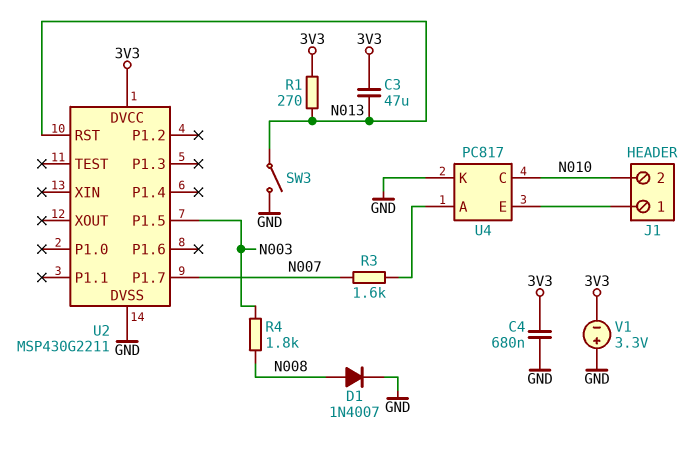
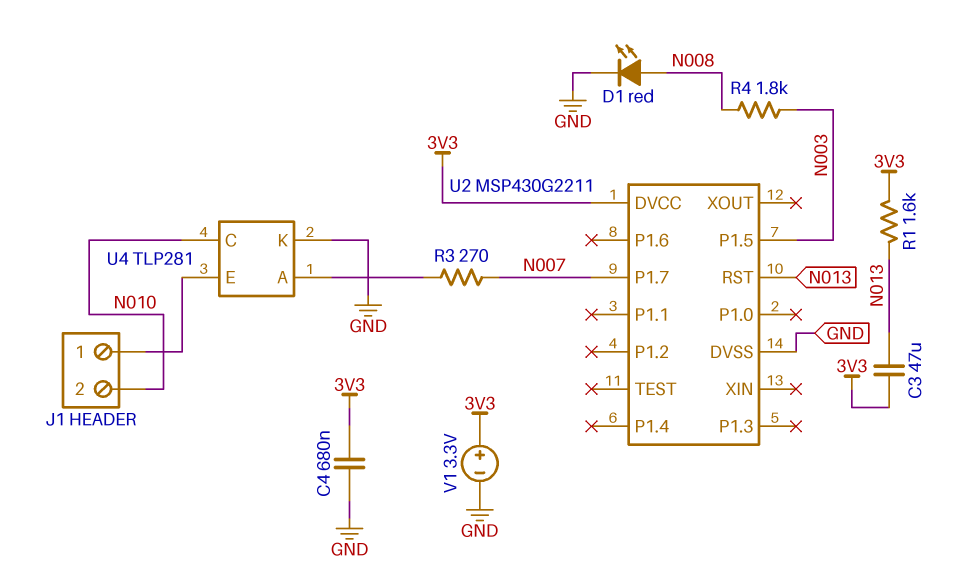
D1: diode 1N4007 (A N008, K GND) -> LED red (A N008, K GND)
R1: 270 (3V3, N013) -> 1.6k (3V3, N013)
R3: 1.6k (N007, U4/A) -> 270 (N007, U4/A)
SW3: switch (GND, N013) -> none
U4: PC817 -> TLP281
V1: 3.3V (plus GND, minus 3V3) -> 3.3V (plus 3V3, minus GND)

